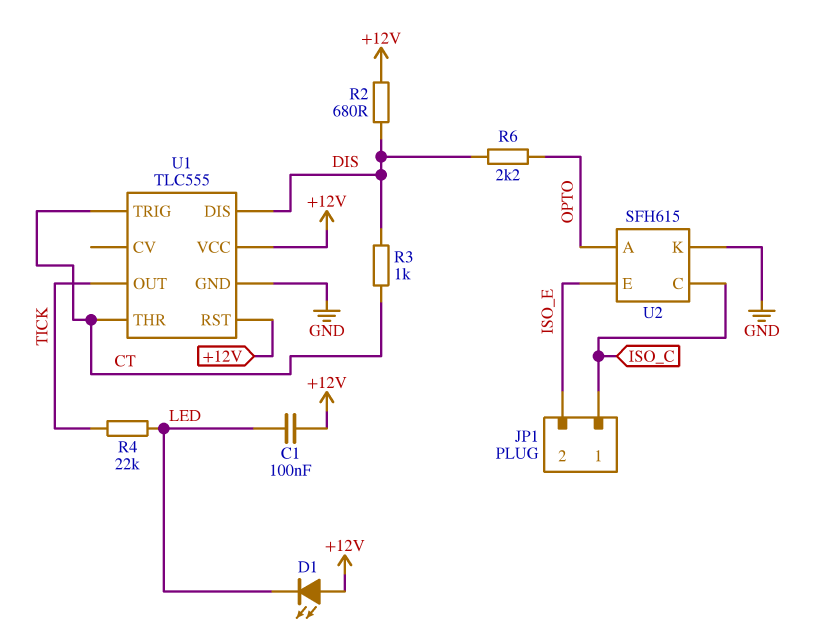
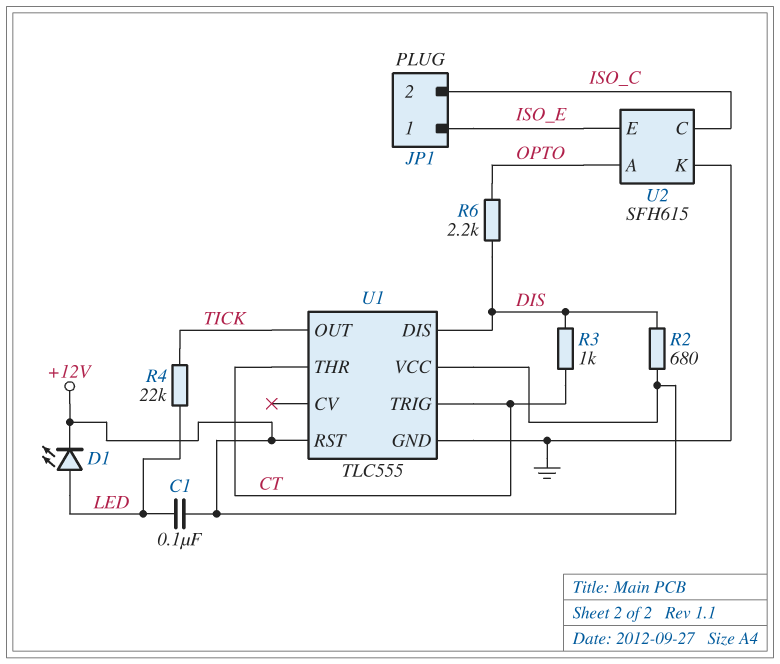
D1: LED (A +12V, K LED) -> LED (A LED, K +12V)
JP1 pin 1: ISO_C -> ISO_E
JP1 pin 2: ISO_E -> ISO_C

